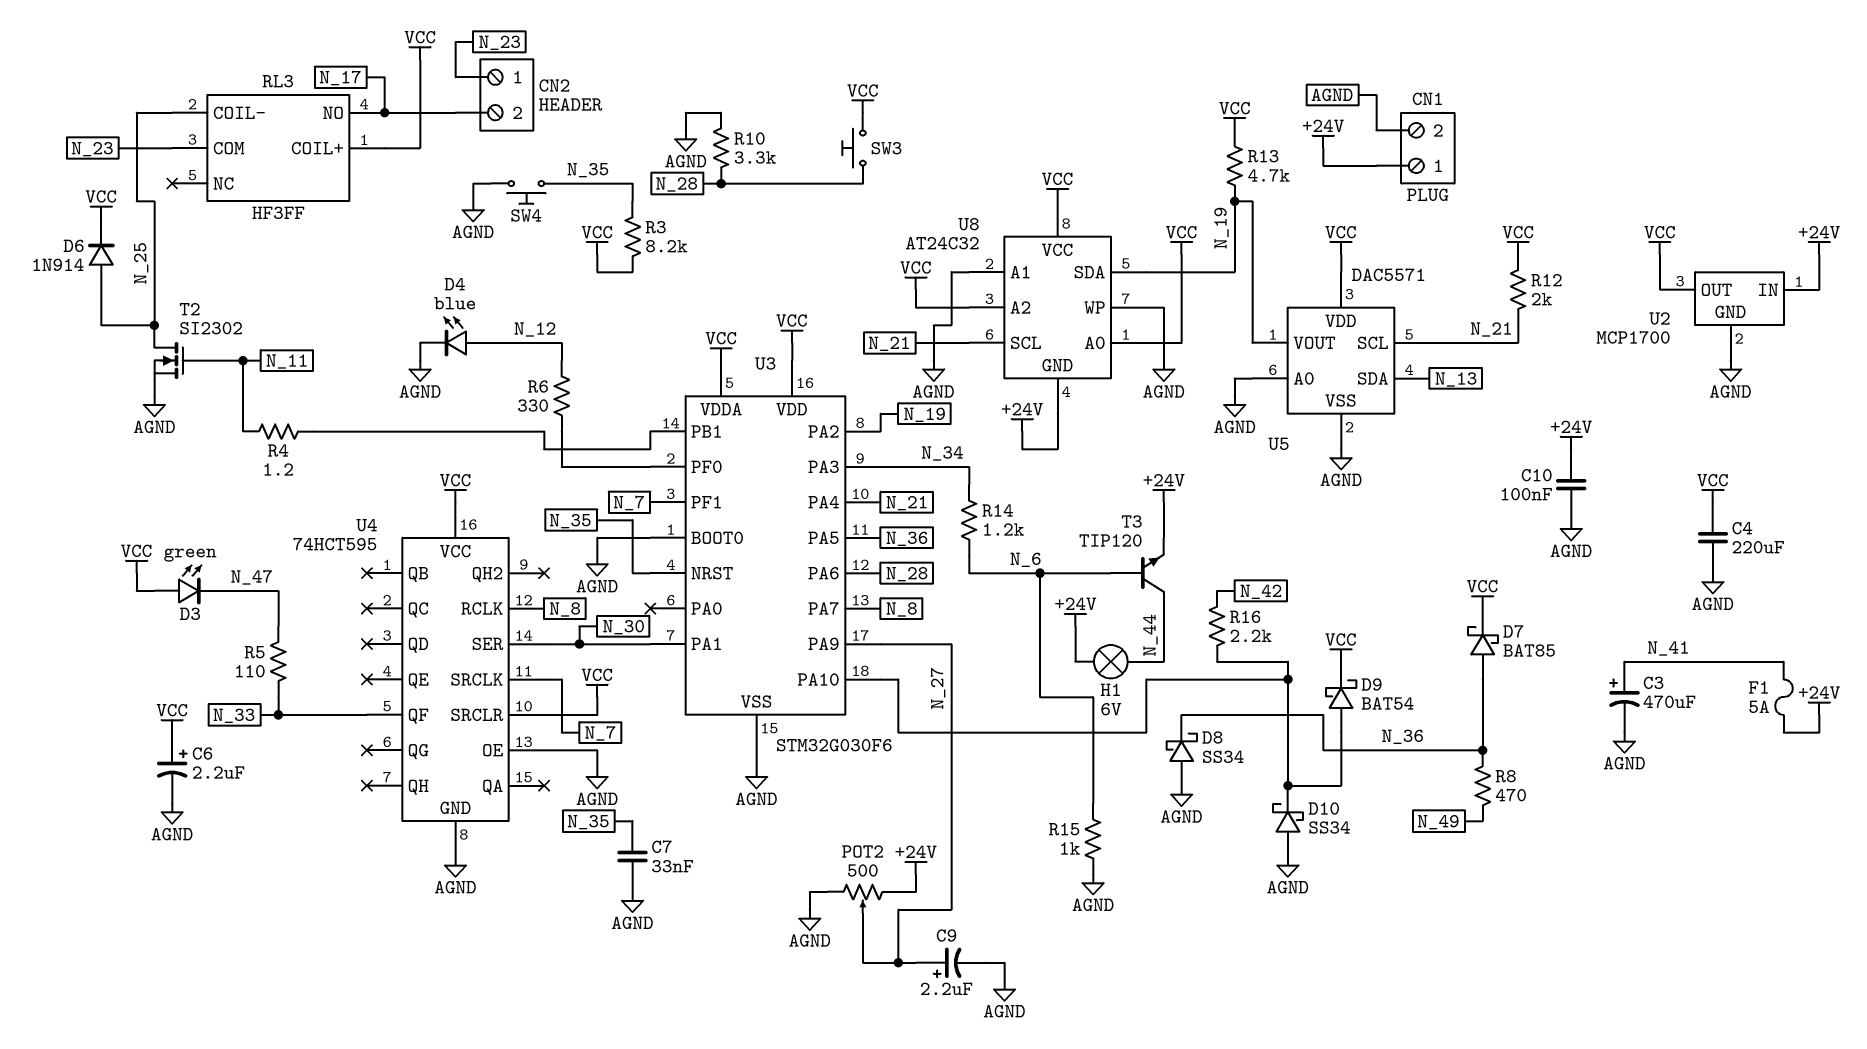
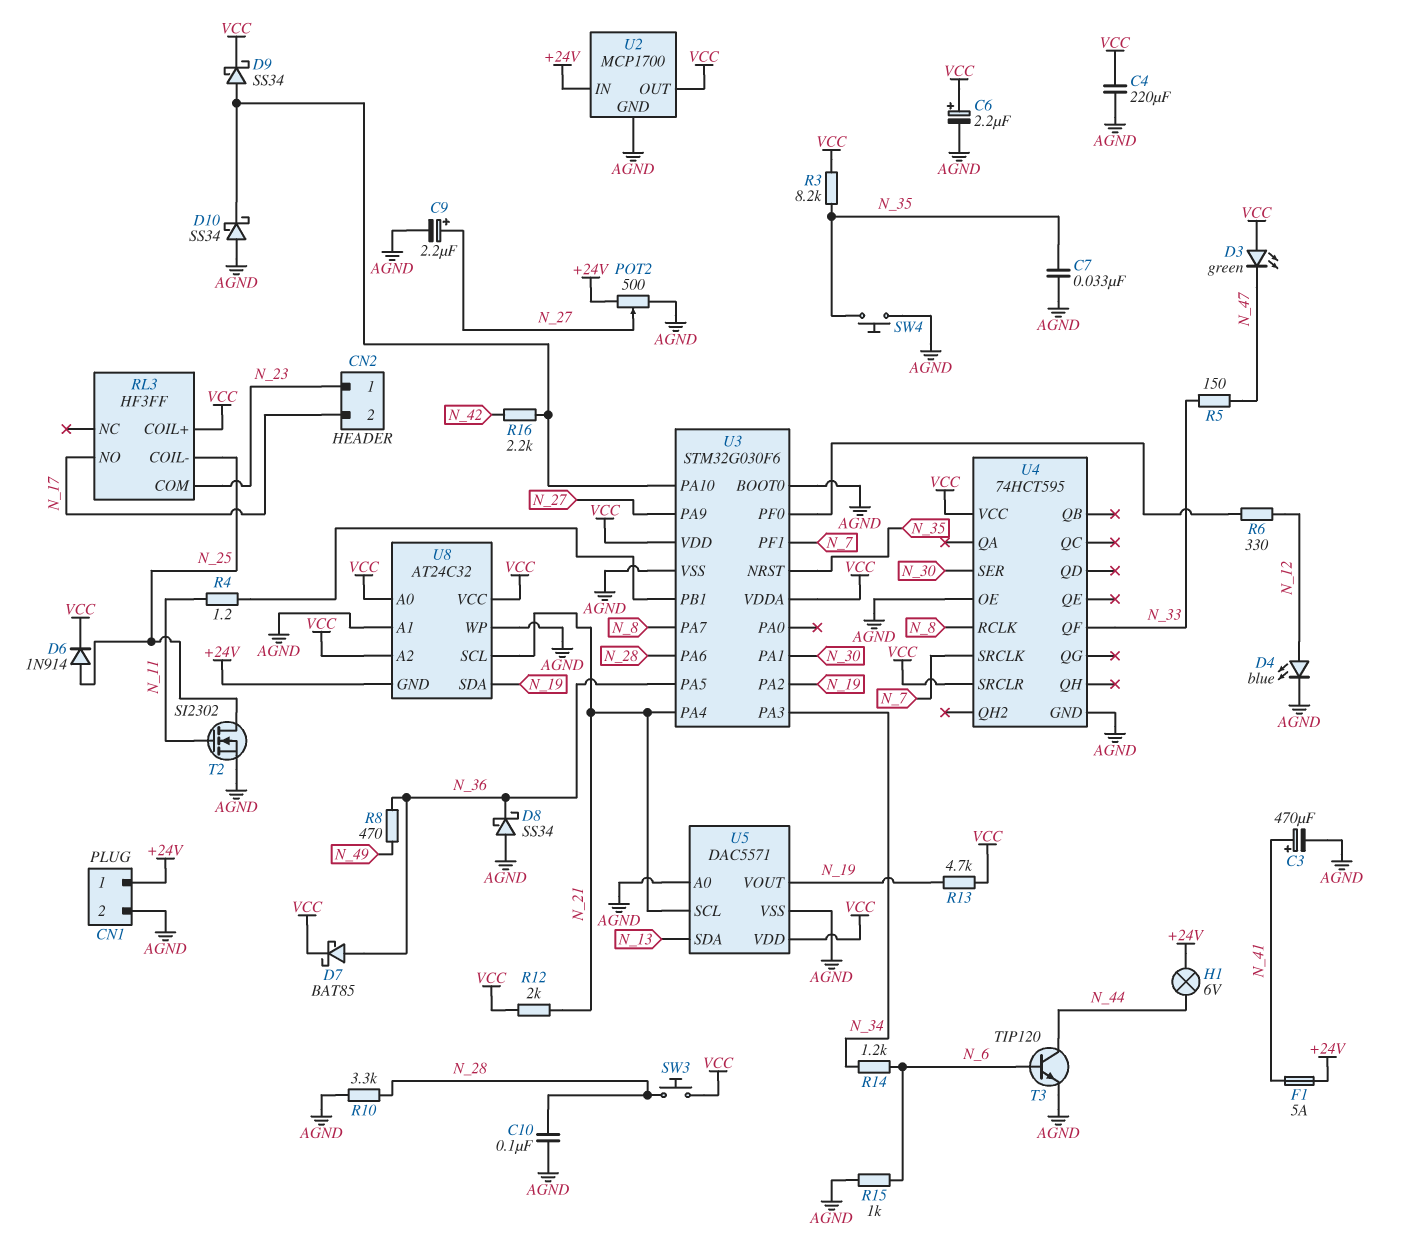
C10: 100nF (+24V, AGND) -> 100nF (AGND, N_28)
D9: schottky BAT54 (A U3/PA10, K VCC) -> schottky SS34 (A U3/PA10, K VCC)
R5: 110 (N_33, N_47) -> 150 (N_33, N_47)
T3: NPN TIP120 (B N_6, C N_44, E +24V) -> NPN TIP120 (B N_6, C N_44, E AGND)

